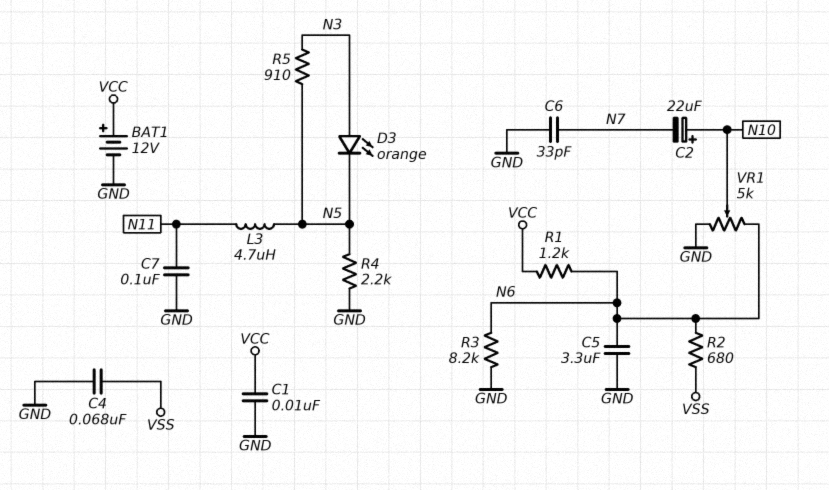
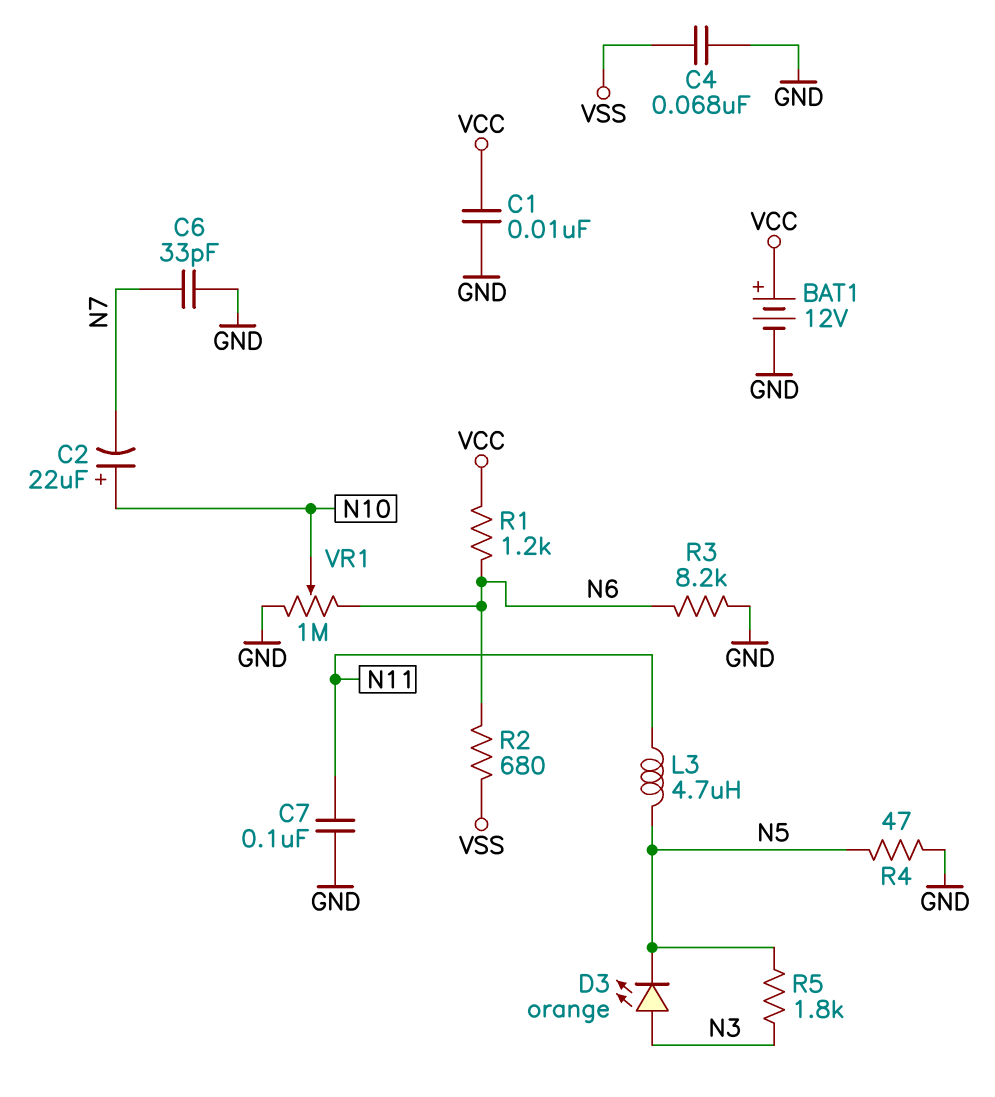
C5: 3.3uF (GND, N6) -> none
R4: 2.2k (GND, N5) -> 47 (GND, N5)
R5: 910 (N3, N5) -> 1.8k (N3, N5)
VR1: 5k (GND, N6, wiper N10) -> 1M (GND, N6, wiper N10)

